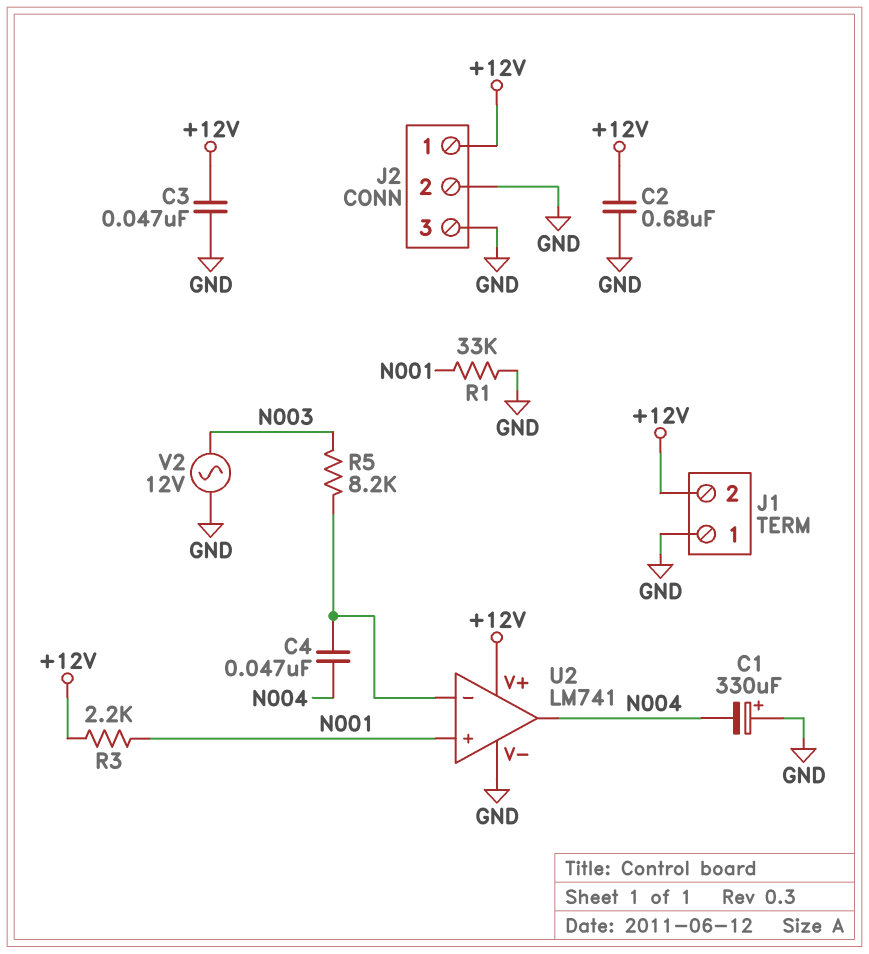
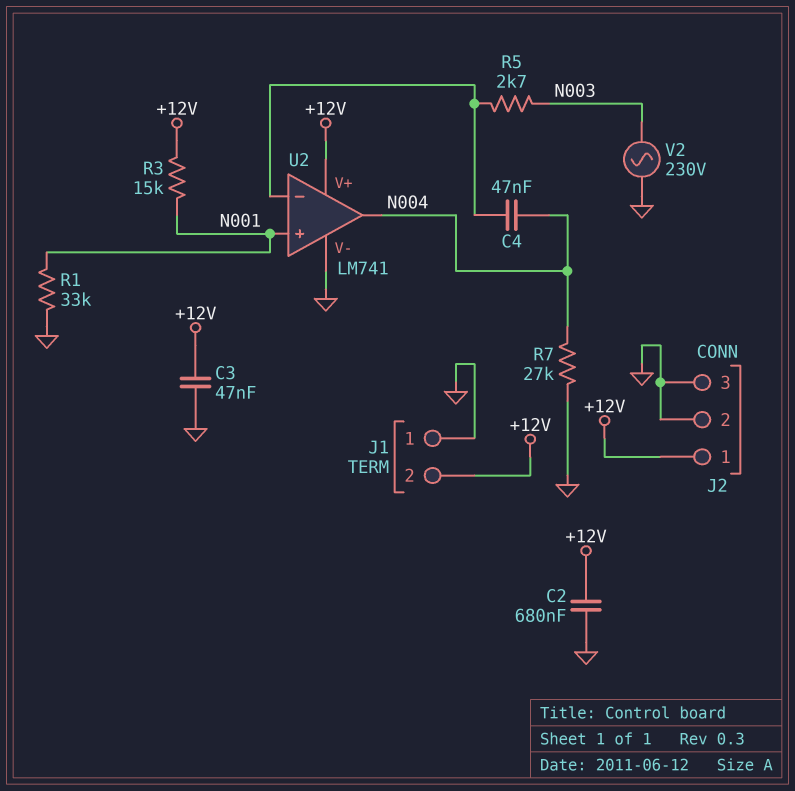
C1: 330uF (plus GND, minus N004) -> none
R3: 2.2k (+12V, N001) -> 15k (+12V, N001)
R5: 8.2k (N003, U2/in-) -> 2.7k (N003, U2/in-)
R7: none -> 27k (GND, N004)
V2: AC 12V (GND, N003) -> AC 230V (GND, N003)

